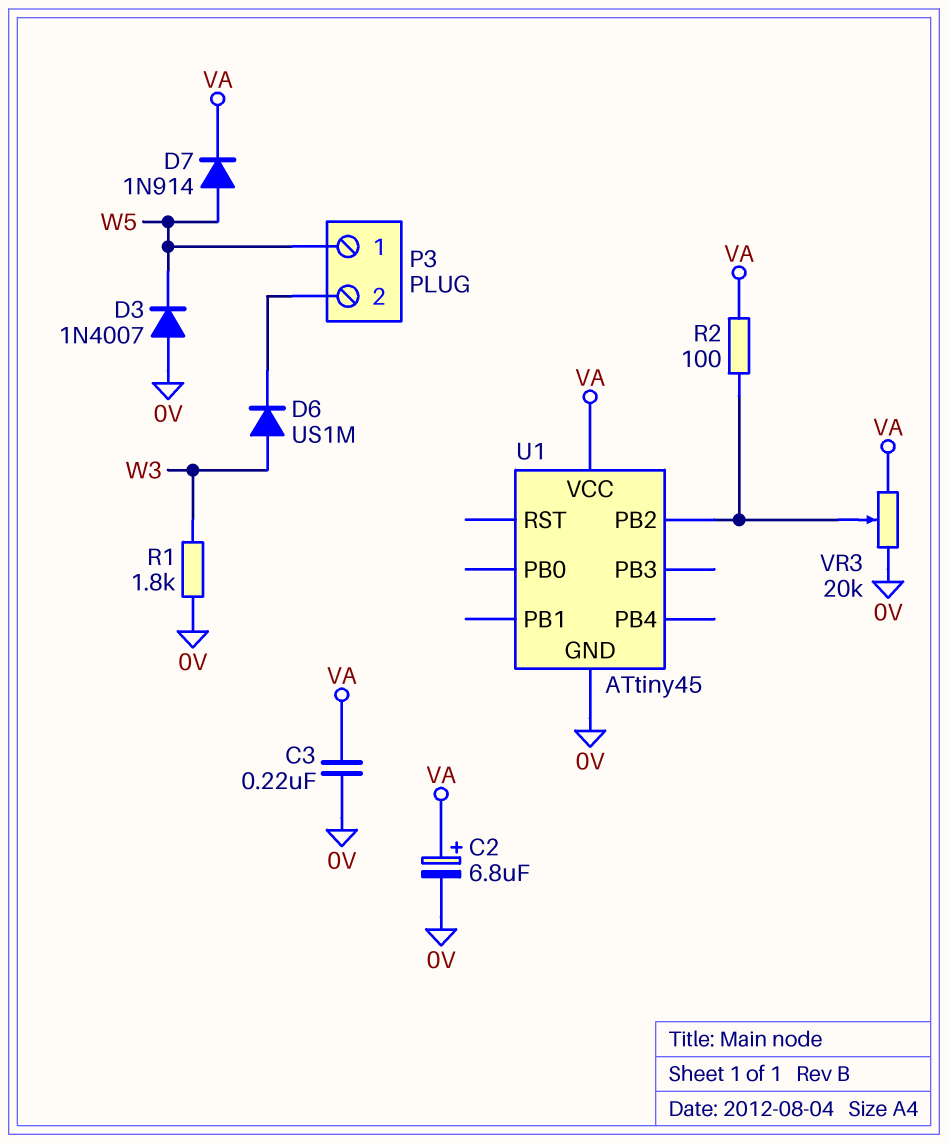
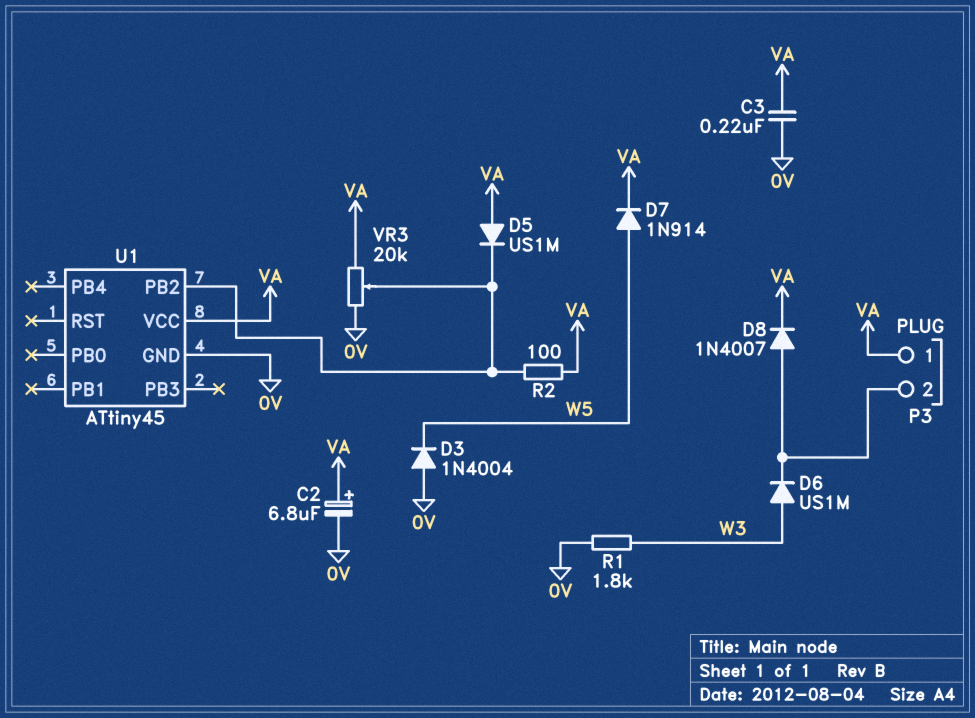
D3: diode 1N4007 (A 0V, K W5) -> diode 1N4004 (A 0V, K W5)
D5: none -> diode US1M (A VA, K U1/PB2)
D8: none -> diode 1N4007 (A P3/2, K VA)
P3 pin 1: W5 -> VA

